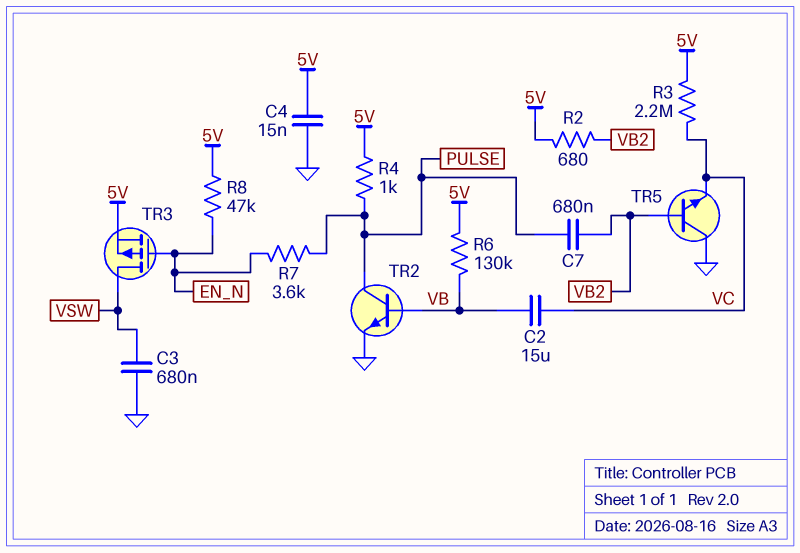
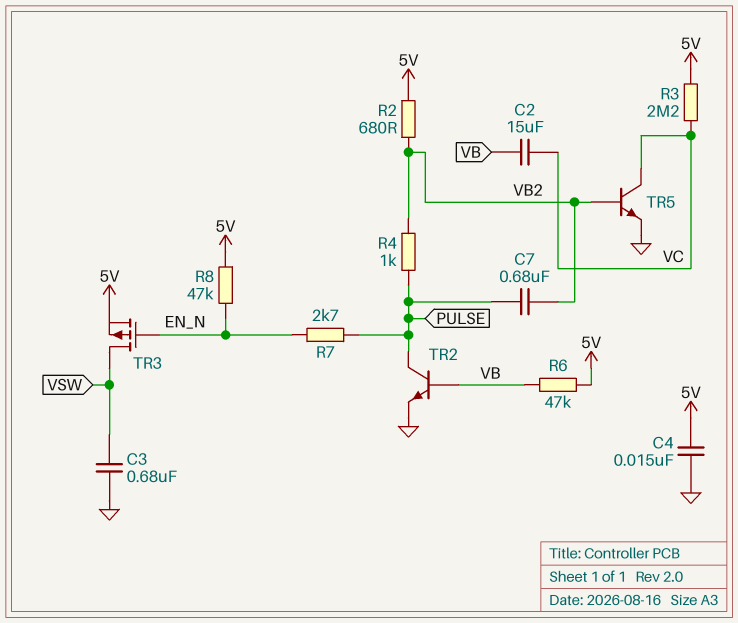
R4: 1k (5V, PULSE) -> 1k (PULSE, VB2)
R6: 130k (5V, VB) -> 47k (5V, VB)
R7: 3.6k (EN_N, PULSE) -> 2.7k (EN_N, PULSE)
TR5: NPN (B VB2, C GND, E VC) -> NPN (B VB2, C VC, E GND)

